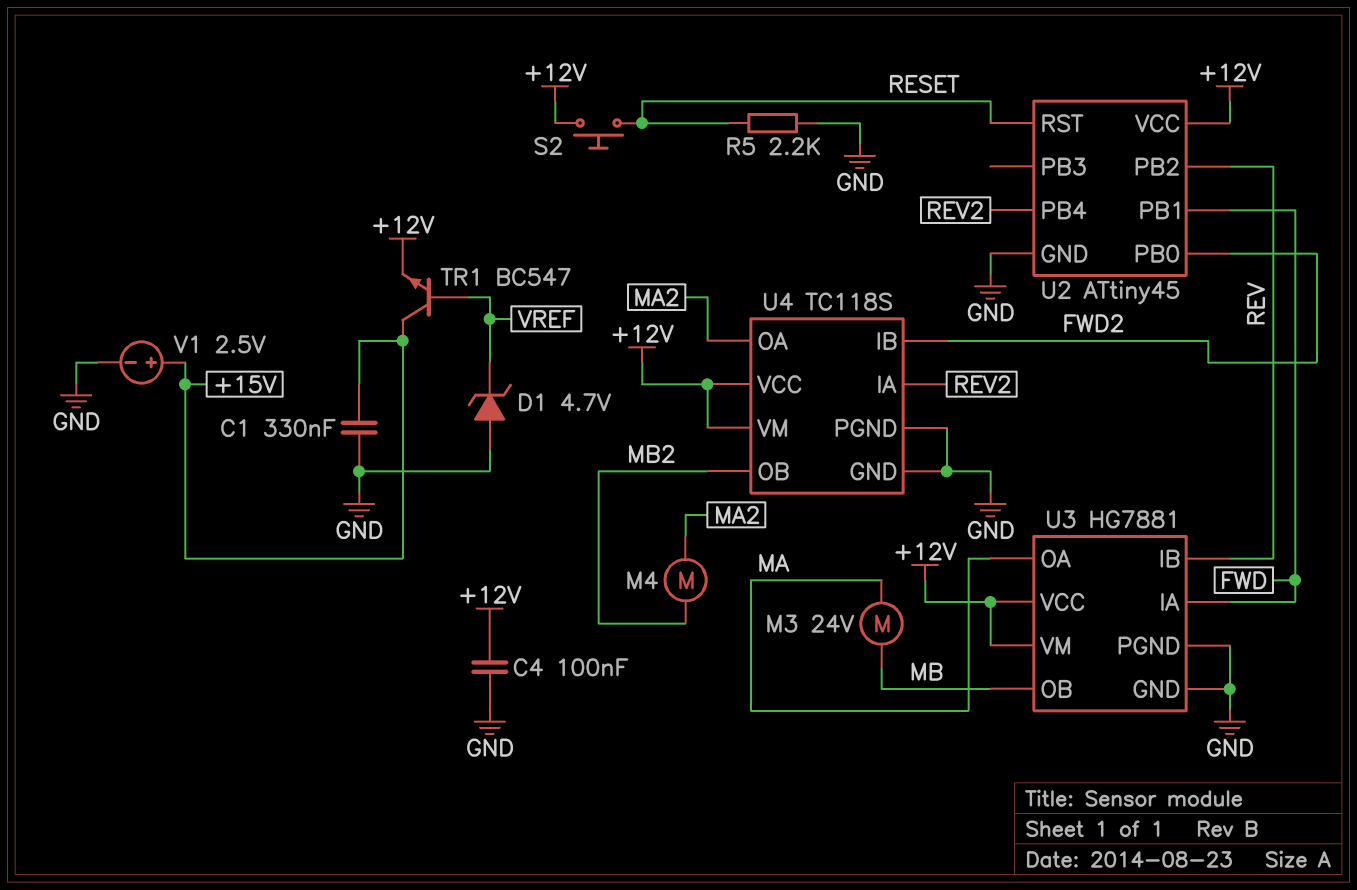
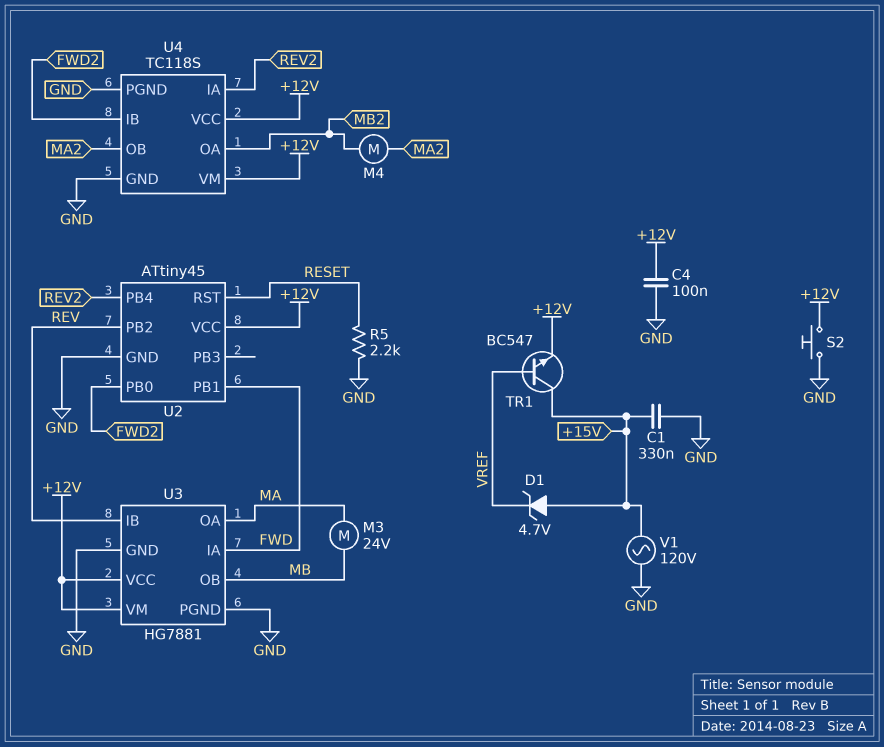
D1: zener 4.7V (A GND, K VREF) -> zener 4.7V (A +15V, K VREF)
S2: button (+12V, RESET) -> button (+12V, GND)
U4 pin OA: MA2 -> MB2
U4 pin OB: MB2 -> MA2
V1: 2.5V (plus +15V, minus GND) -> AC 120V (+15V, GND)

